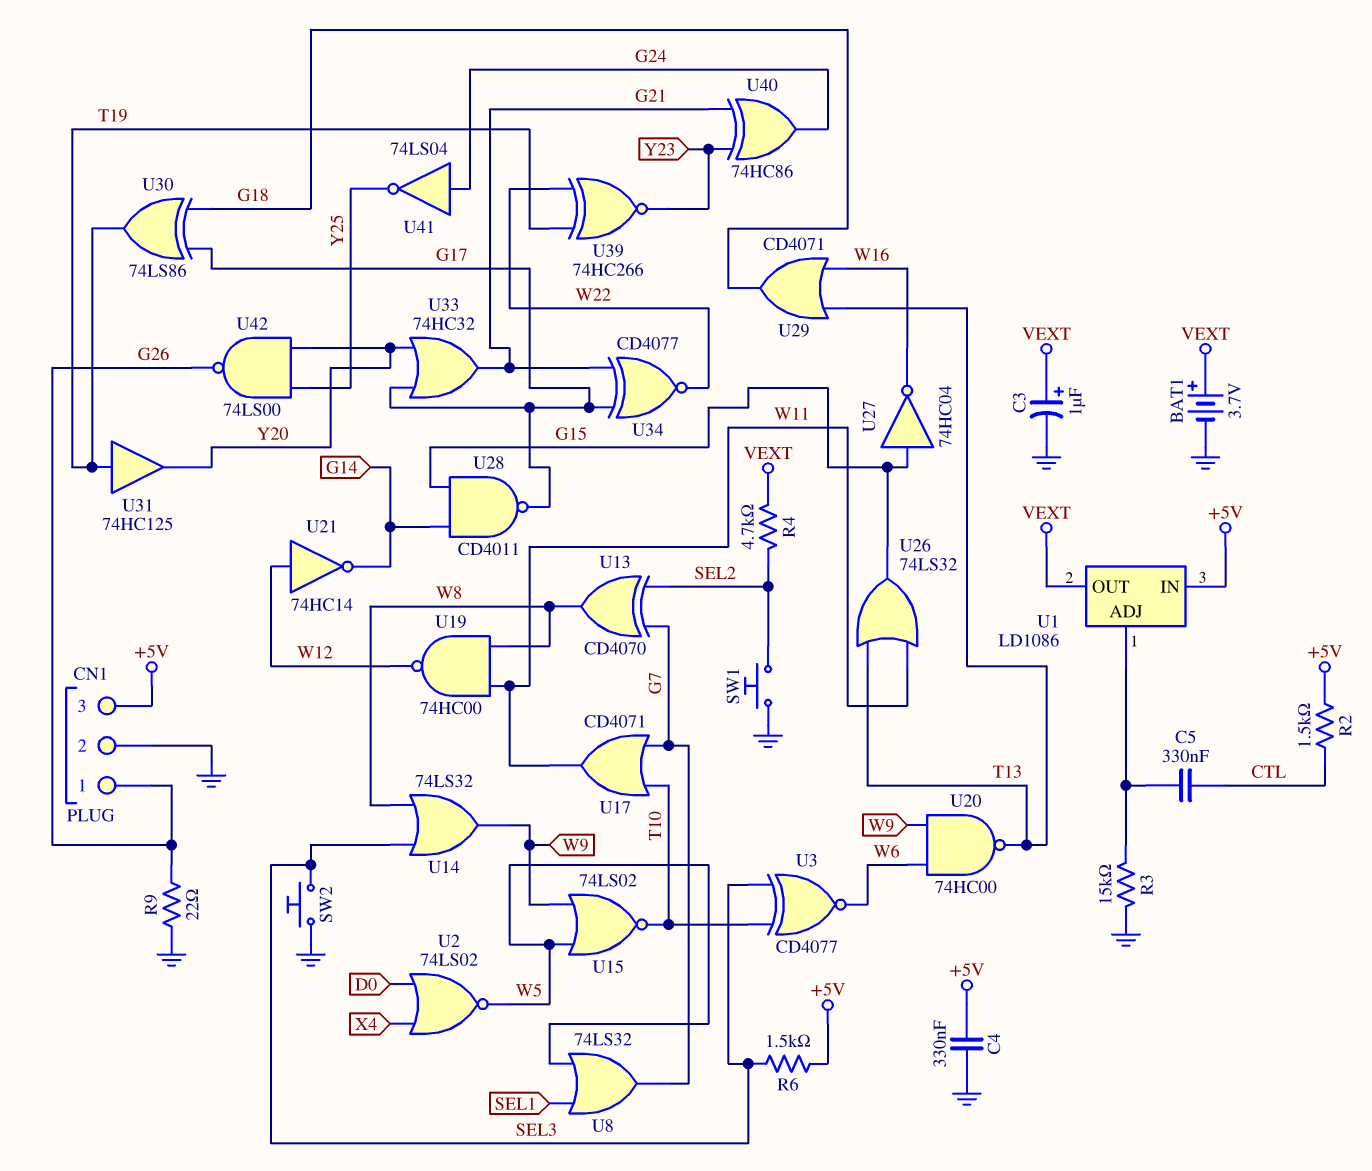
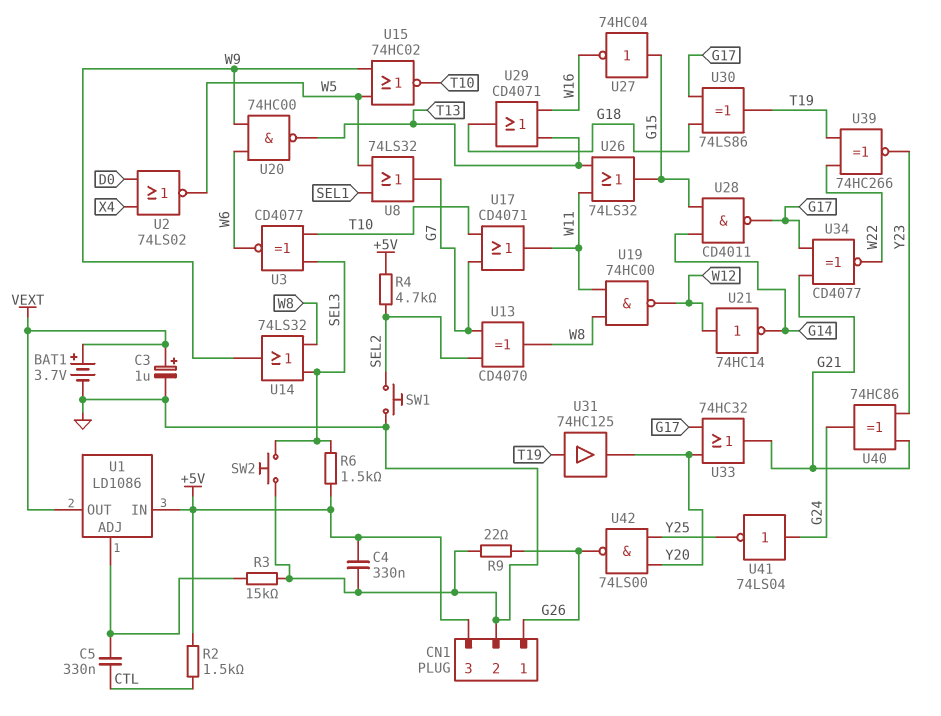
R4: 4.7k (SEL2, VEXT) -> 4.7k (+5V, SEL2)
U15: NOR 74LS02 (in W5, in W9, out T10) -> NOR 74HC02 (in W5, in W9, out T10)

